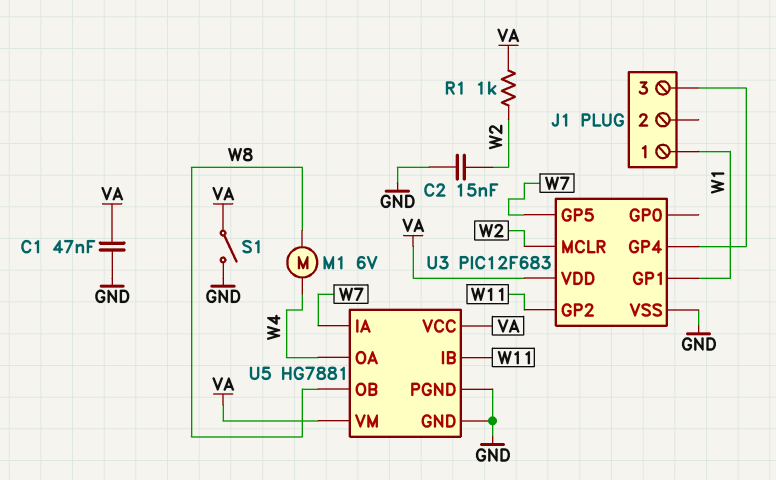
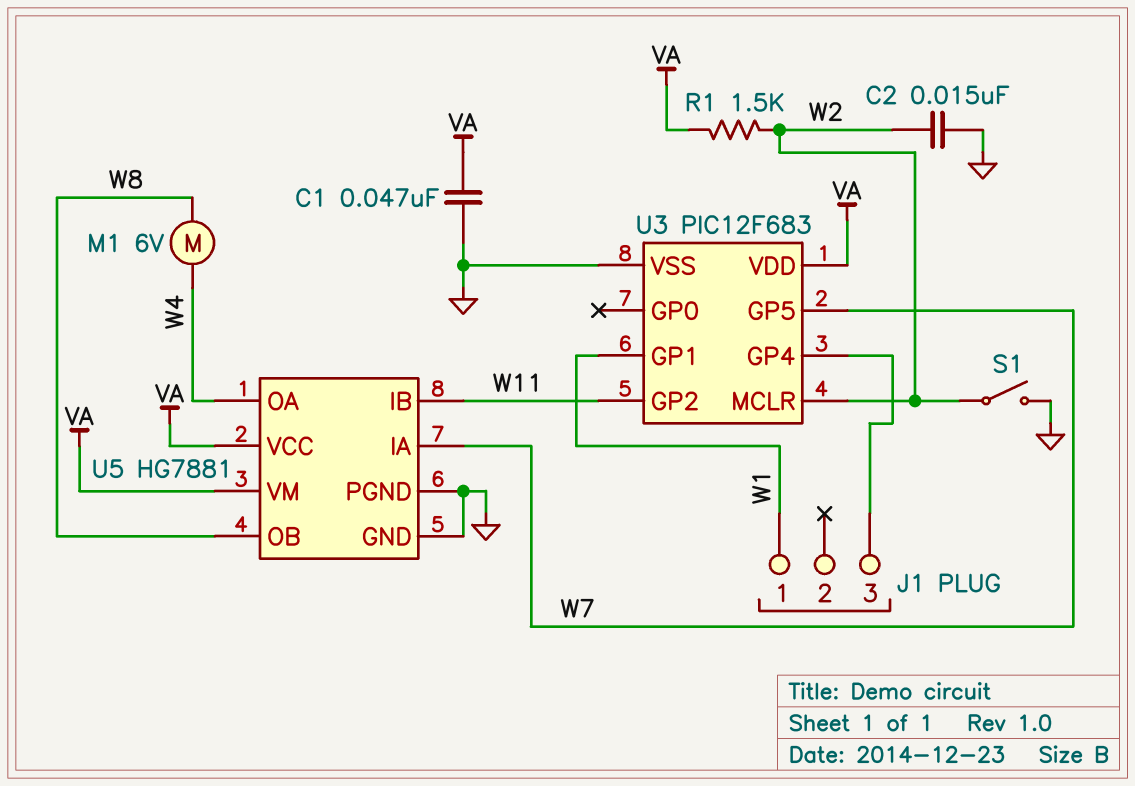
R1: 1k (VA, W2) -> 1.5k (VA, W2)
S1: switch (GND, VA) -> switch (GND, W2)

